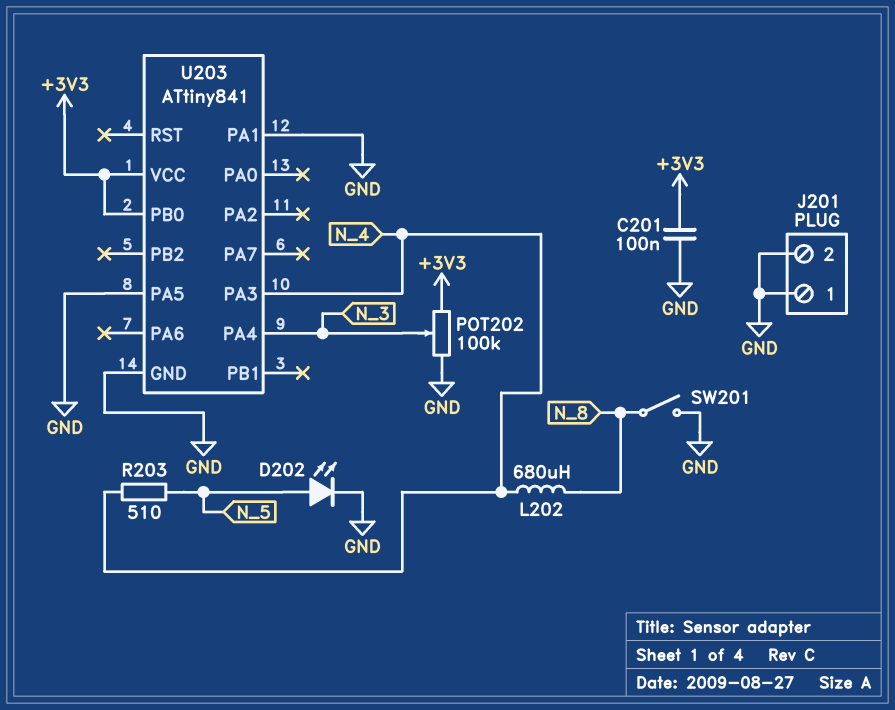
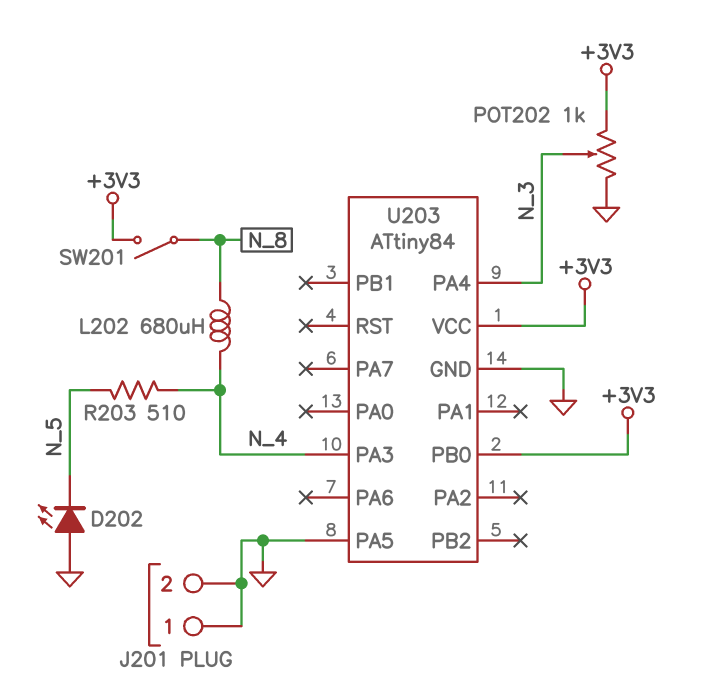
C201: 100nF (+3V3, GND) -> none
D202: LED (A N_5, K GND) -> LED (A GND, K N_5)
POT202: 100k (+3V3, GND, wiper N_3) -> 1k (+3V3, GND, wiper N_3)
SW201: switch (GND, N_8) -> switch (+3V3, N_8)
U203: ATtiny841 -> ATtiny84
U203 pin PA1: GND -> none

